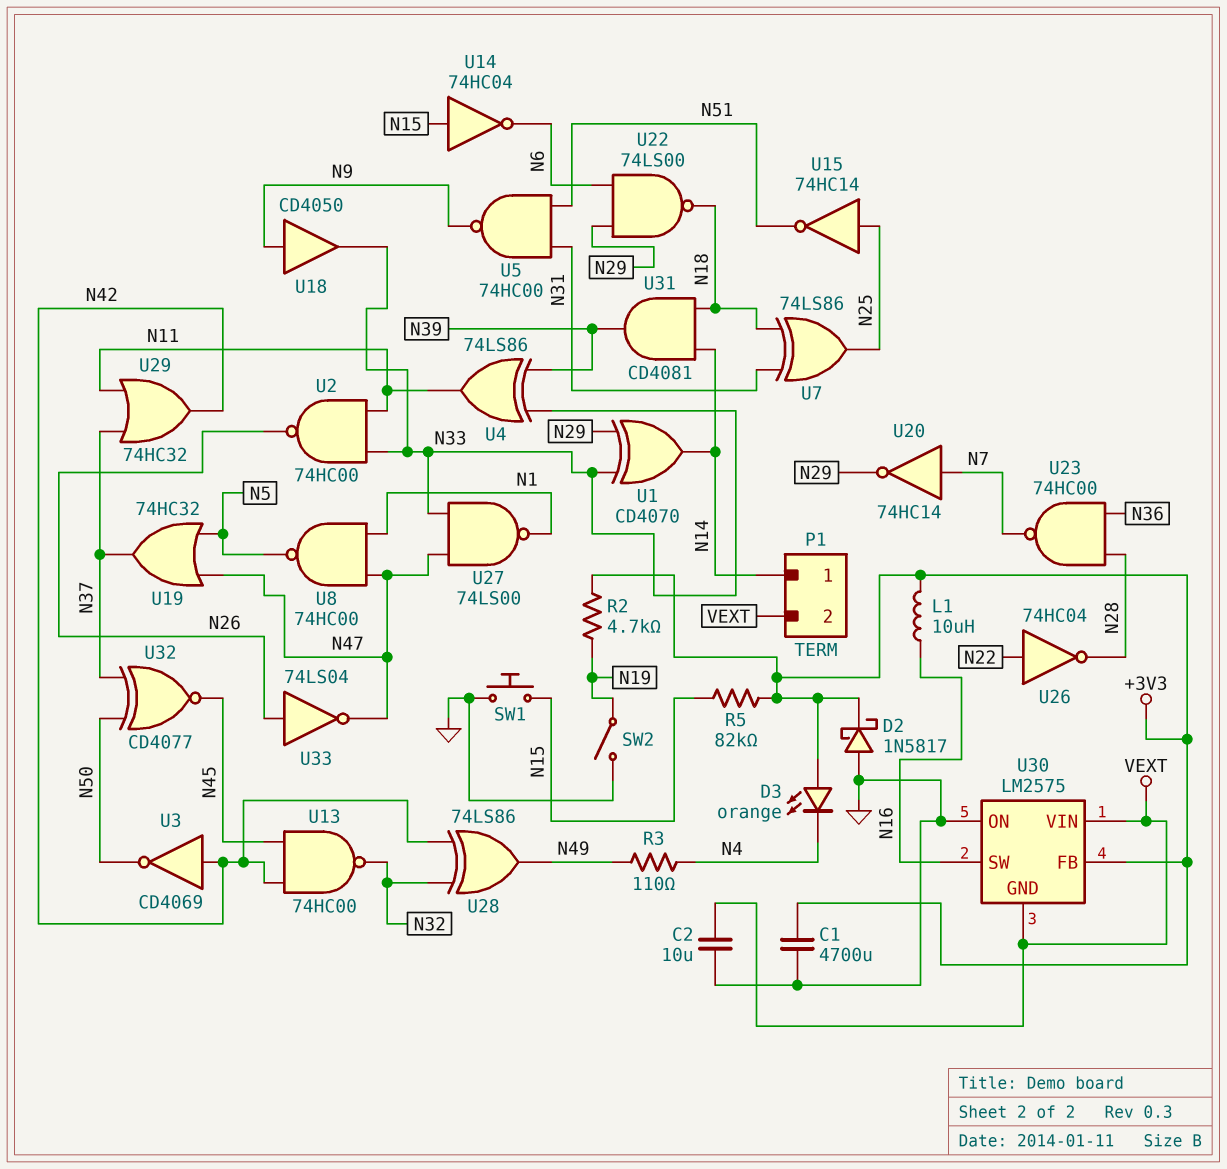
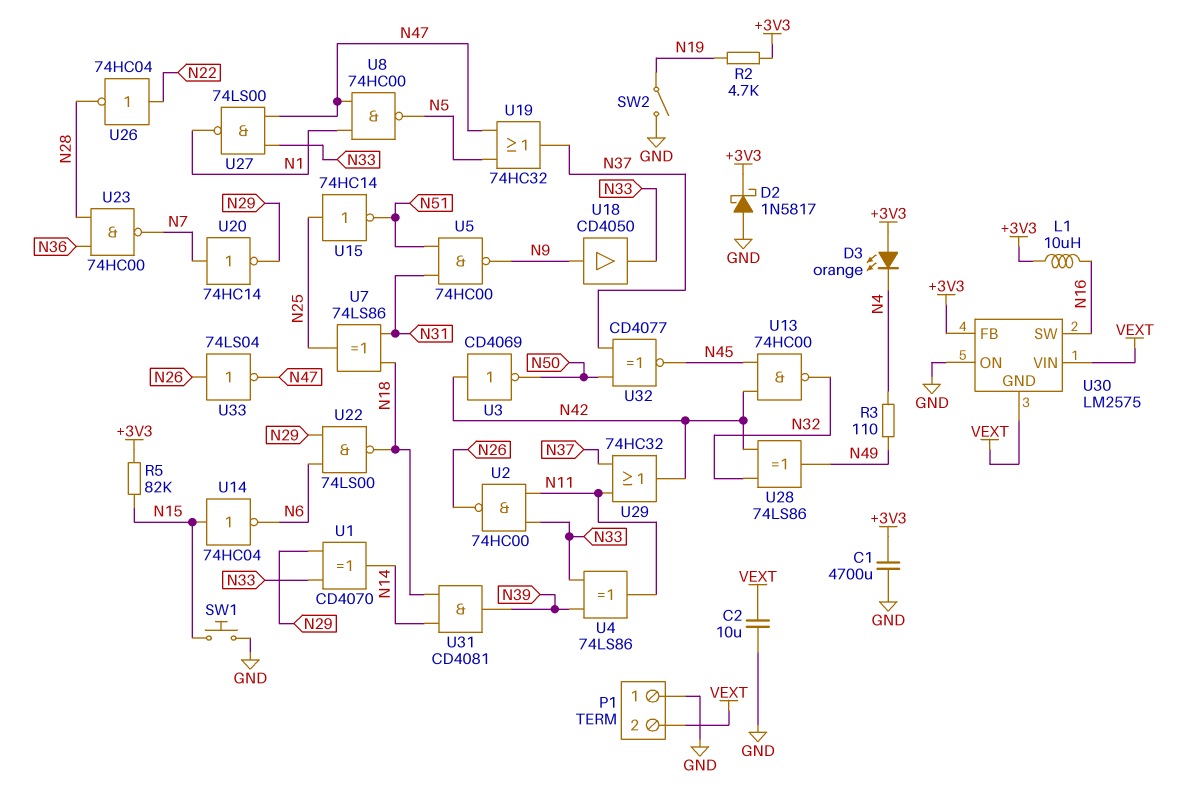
P1 pin 1: N14 -> GND

